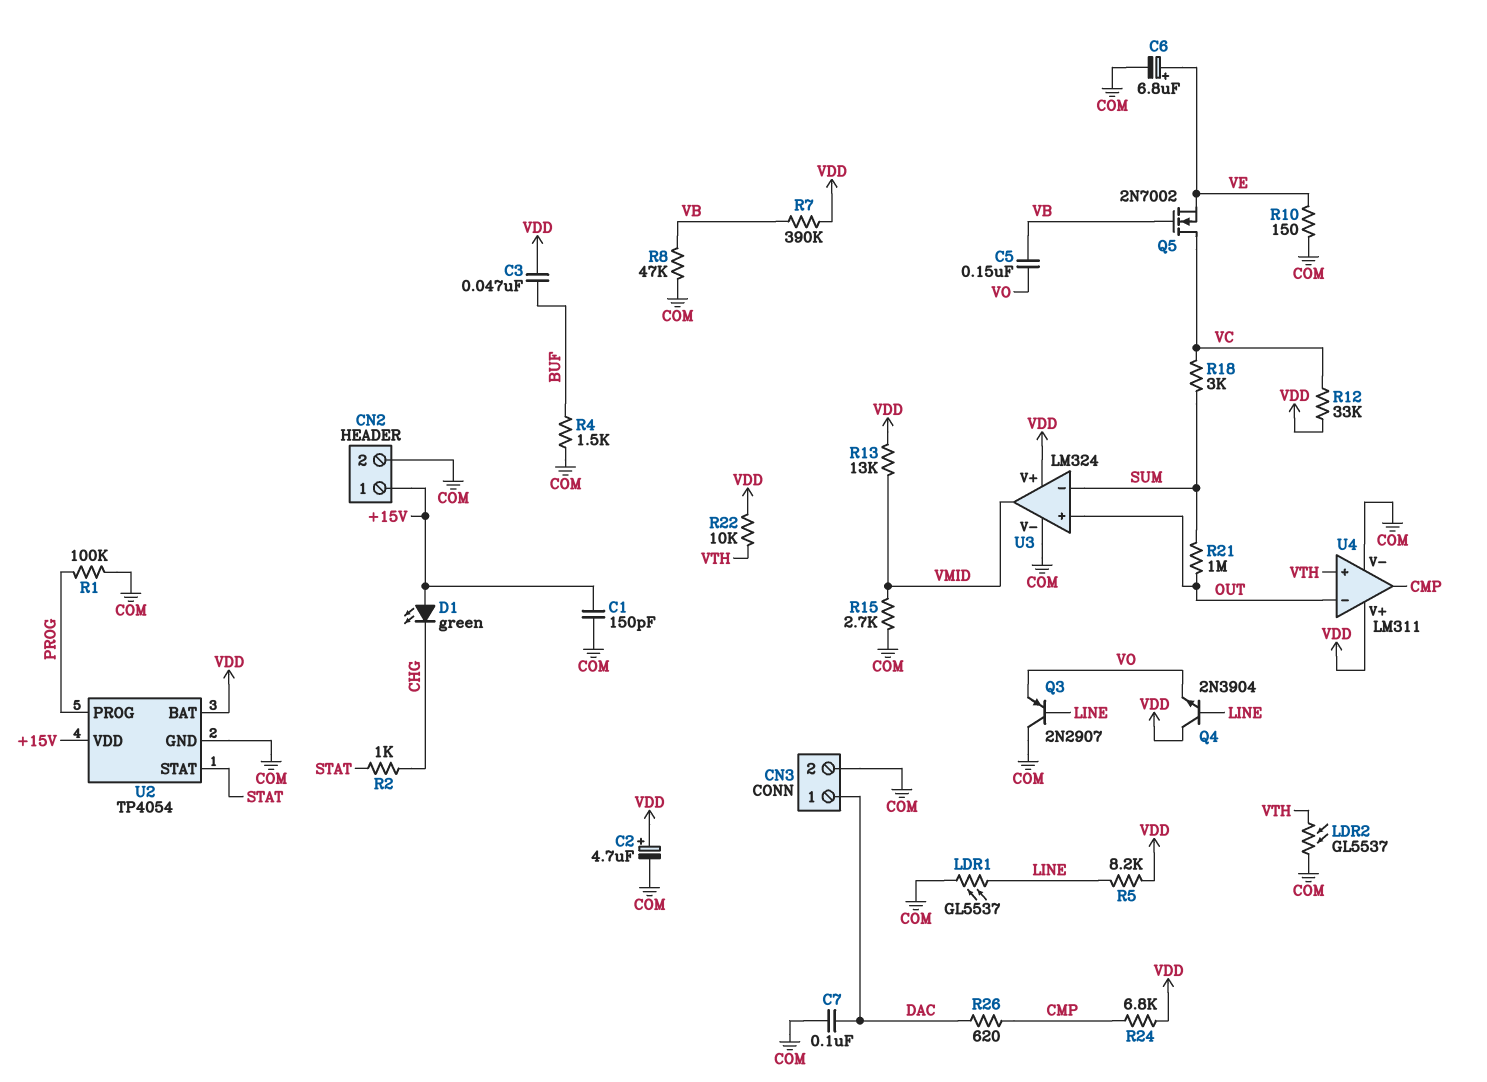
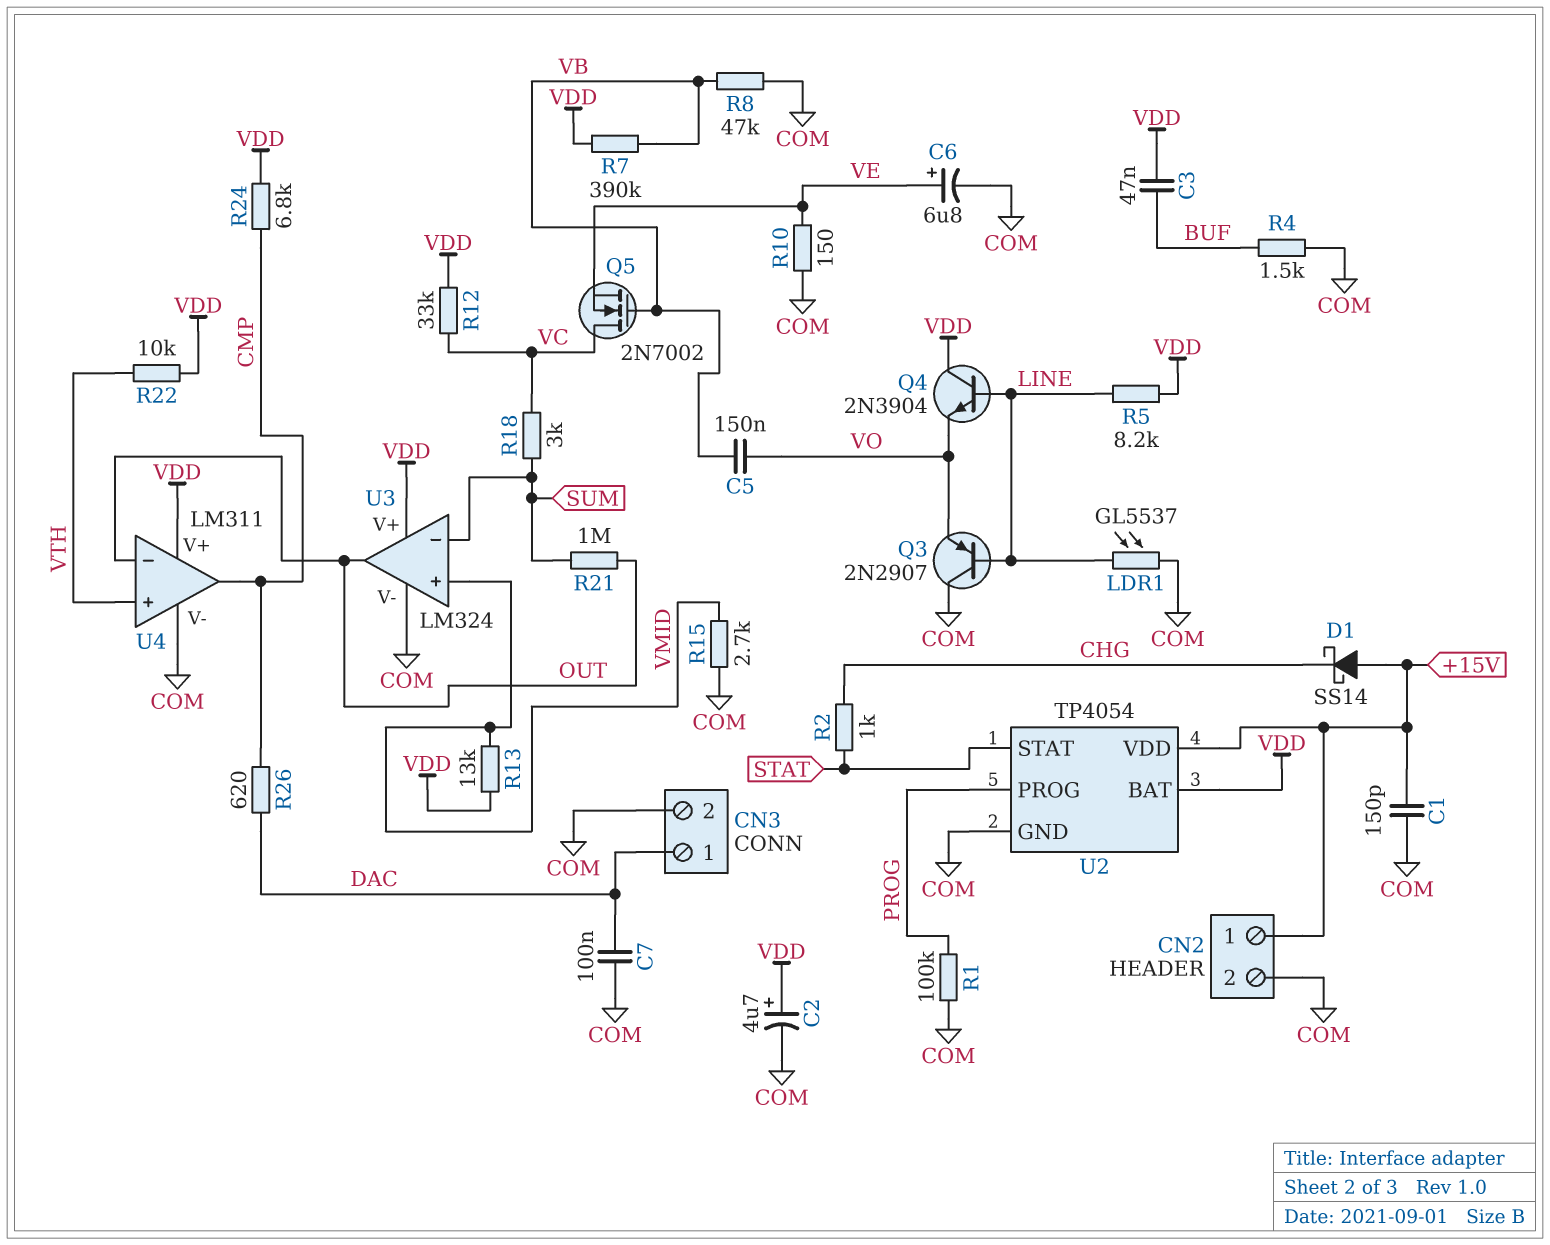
D1: LED green (A +15V, K CHG) -> schottky SS14 (A +15V, K CHG)
LDR2: GL5537 (COM, VTH) -> none
U3 pin in+: OUT -> VMID
U3 pin out: VMID -> OUT

